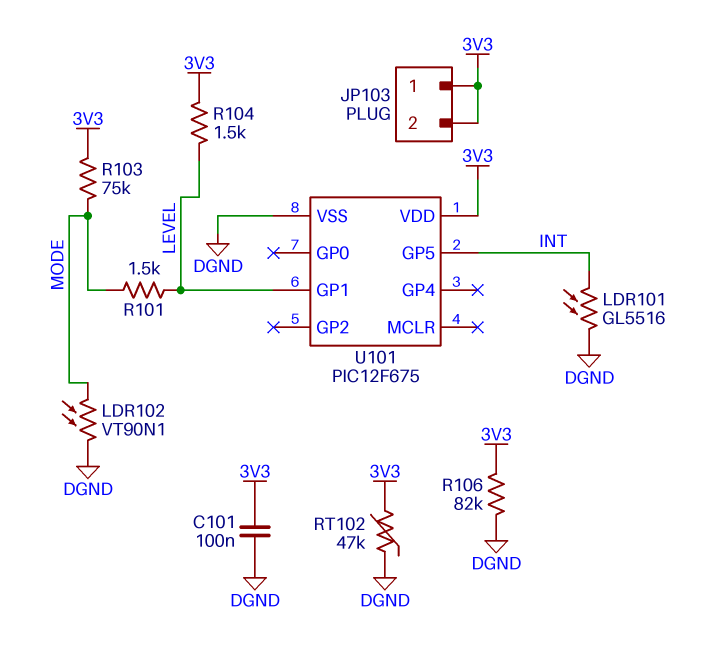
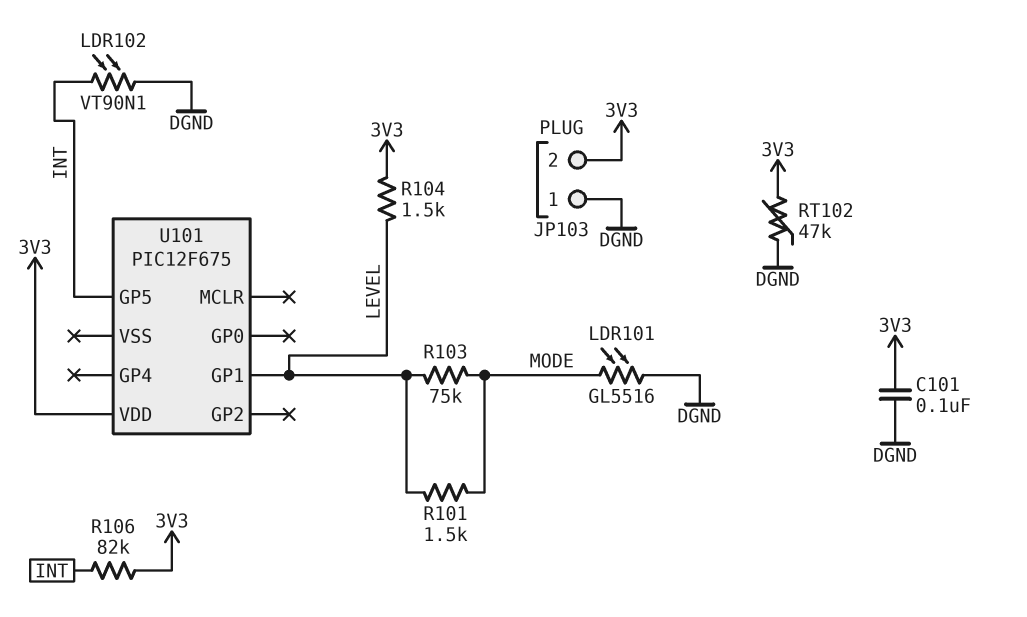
JP103 pin 1: 3V3 -> DGND
LDR101: GL5516 (DGND, INT) -> GL5516 (DGND, MODE)
LDR102: VT90N1 (DGND, MODE) -> VT90N1 (DGND, INT)
R103: 75k (3V3, MODE) -> 75k (LEVEL, MODE)
R106: 82k (3V3, DGND) -> 82k (3V3, INT)
U101 pin VSS: DGND -> none

